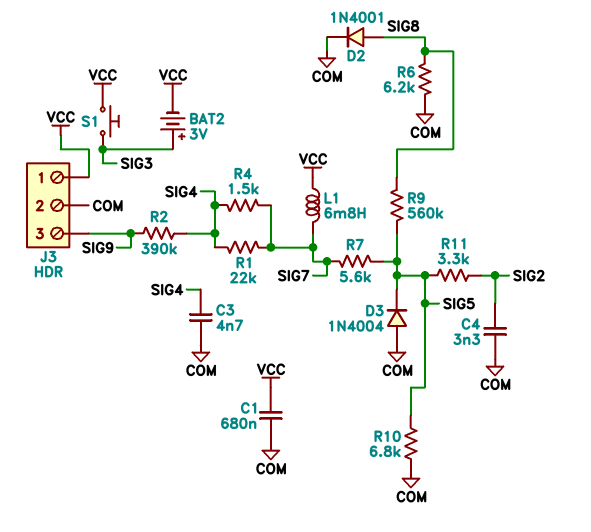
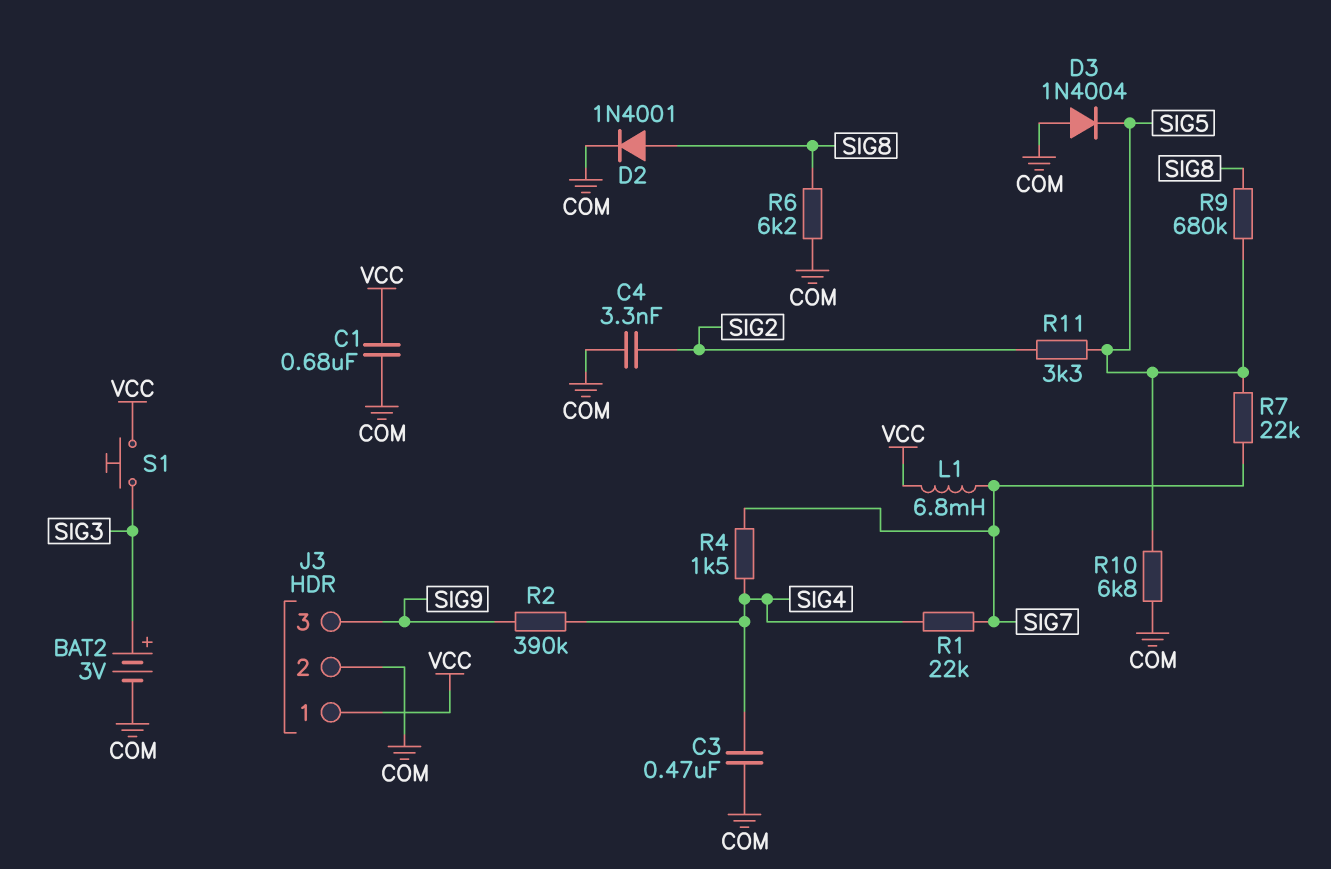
BAT2: 3V (plus SIG3, minus VCC) -> 3V (plus SIG3, minus COM)
C3: 4.7nF (COM, SIG4) -> 470nF (COM, SIG4)
R7: 5.6k (SIG5, SIG7) -> 22k (SIG5, SIG7)
R9: 560k (SIG5, SIG8) -> 680k (SIG5, SIG8)

